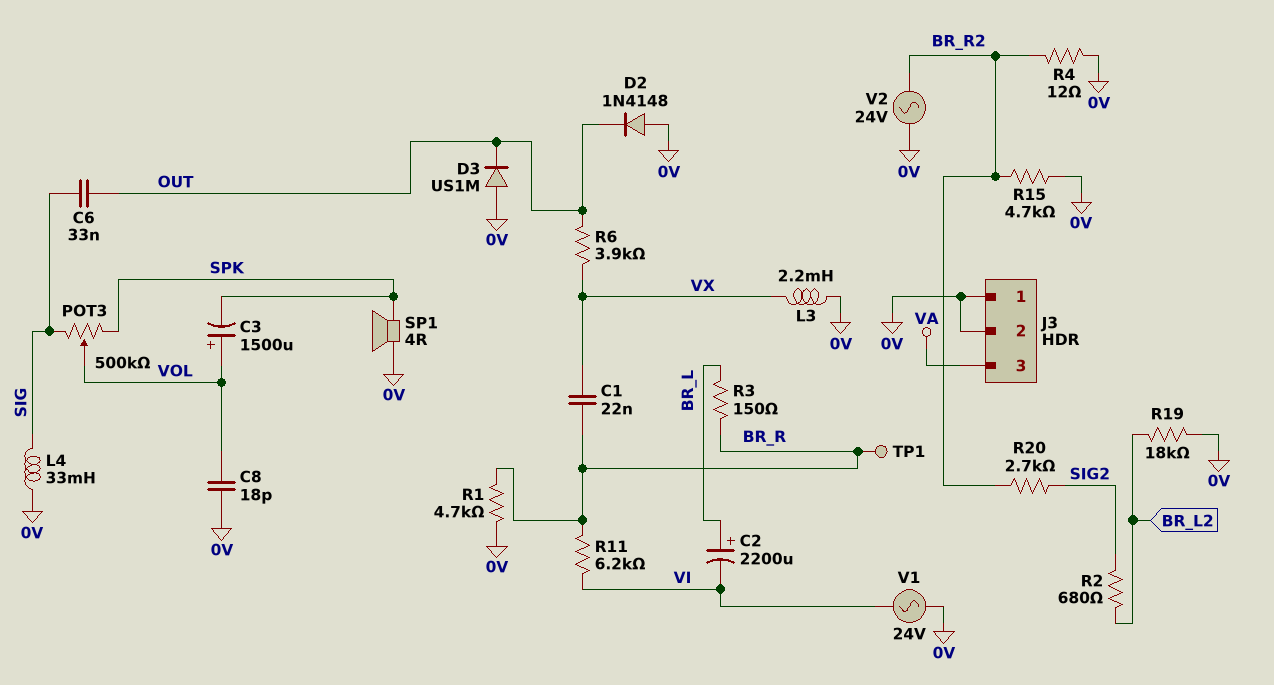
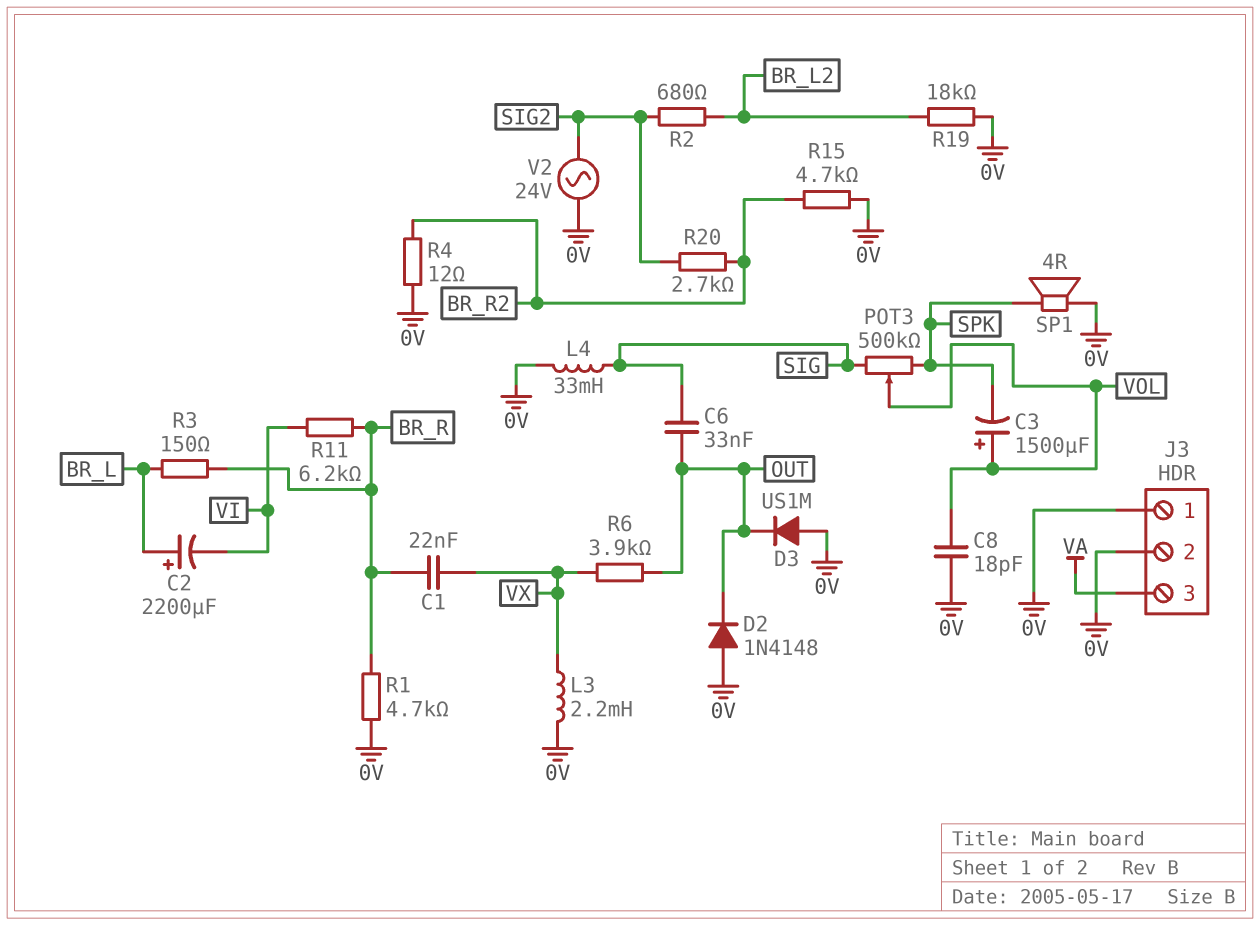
TP1: test point (BR_R) -> none
V1: AC 24V (0V, VI) -> none
V2: AC 24V (0V, BR_R2) -> AC 24V (0V, SIG2)

